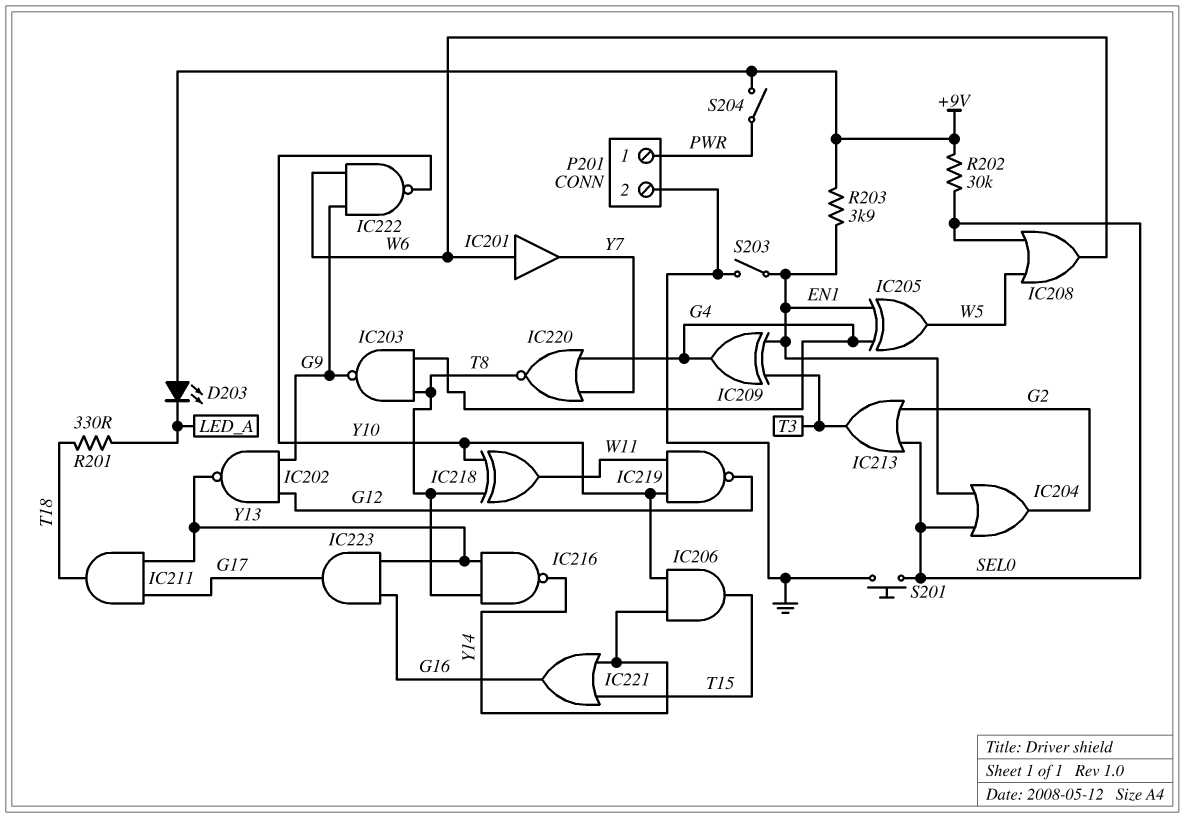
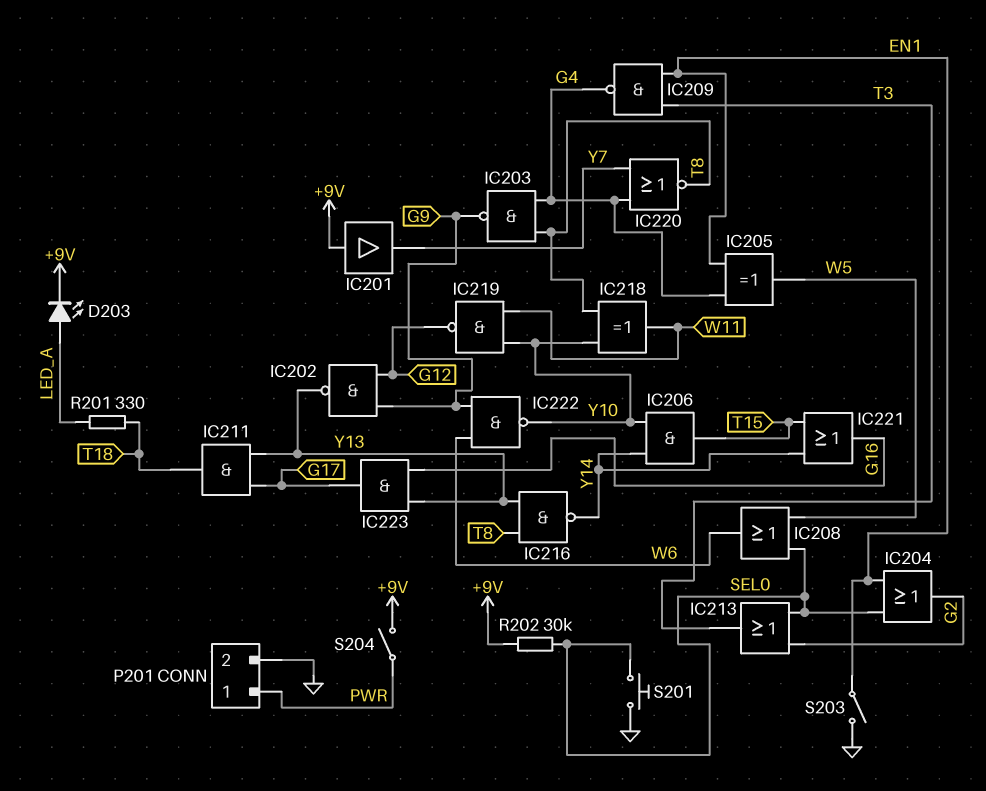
D203: LED (A +9V, K LED_A) -> LED (A LED_A, K +9V)
IC201: buffer (in W6, out Y7) -> buffer (in +9V, out Y7)
IC209: XOR (in EN1, in T3, out G4) -> NAND (in EN1, in T3, out G4)
R203: 3.9k (+9V, EN1) -> none

